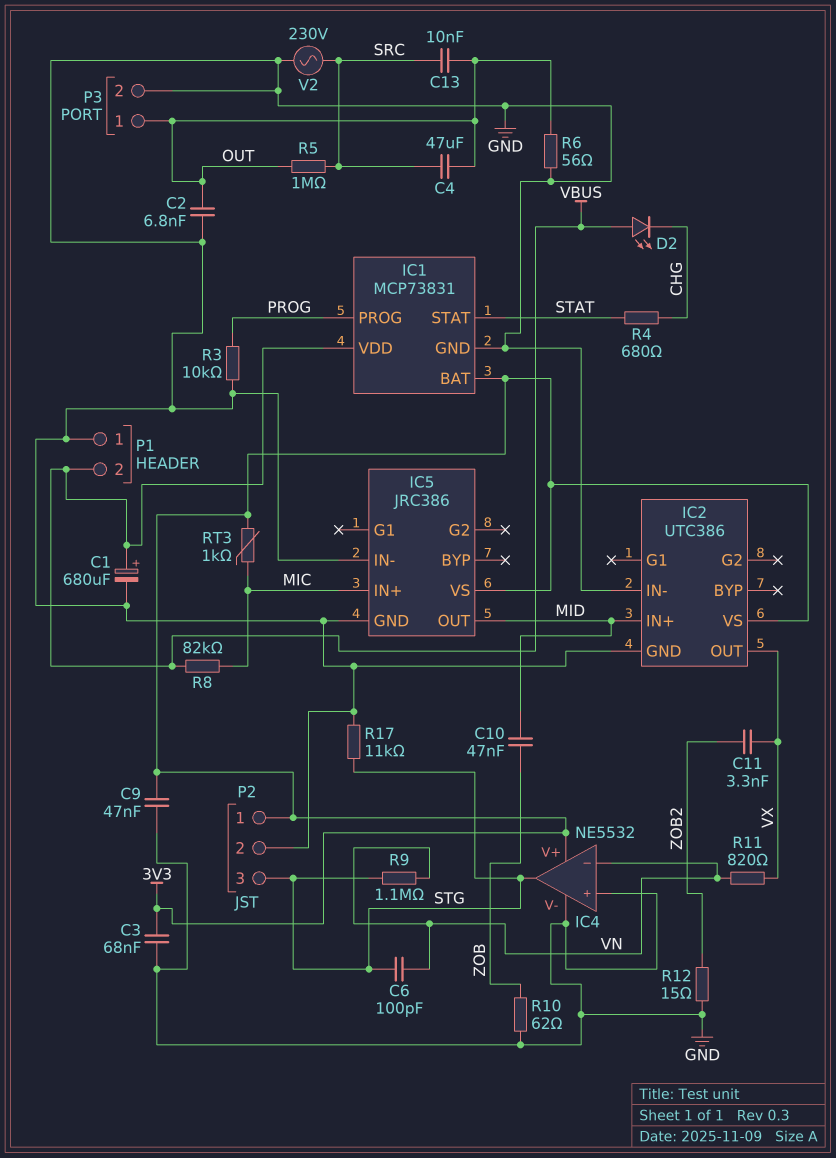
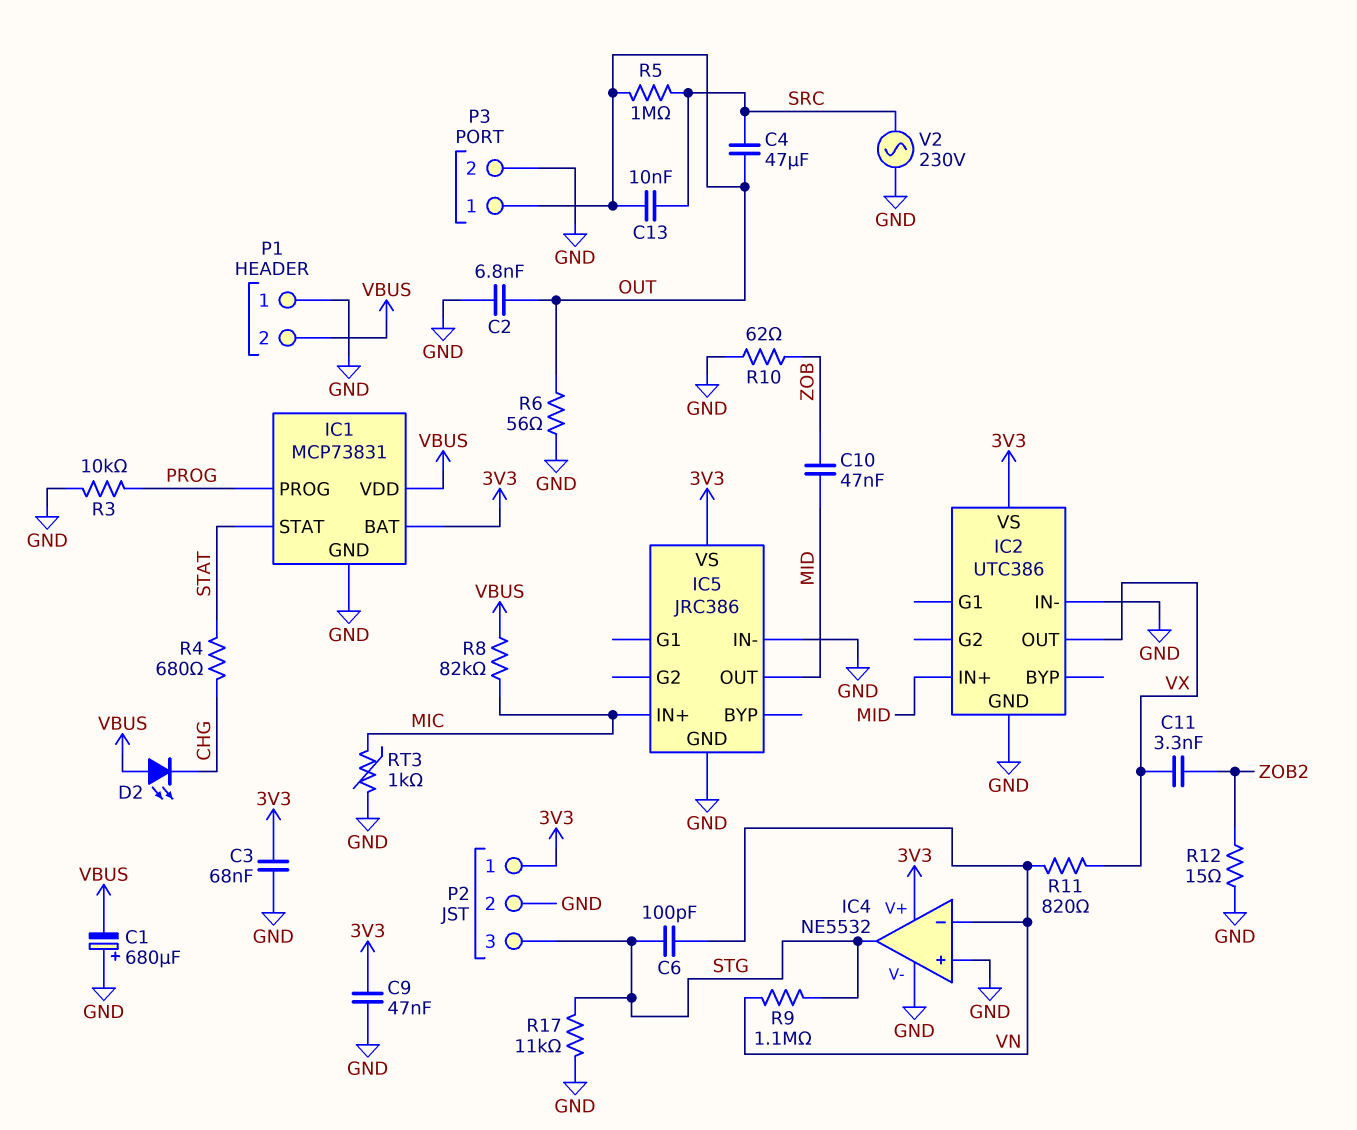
C1: 680uF (plus VBUS, minus GND) -> 680uF (plus GND, minus VBUS)
RT3: 1k (3V3, MIC) -> 1k (GND, MIC)

